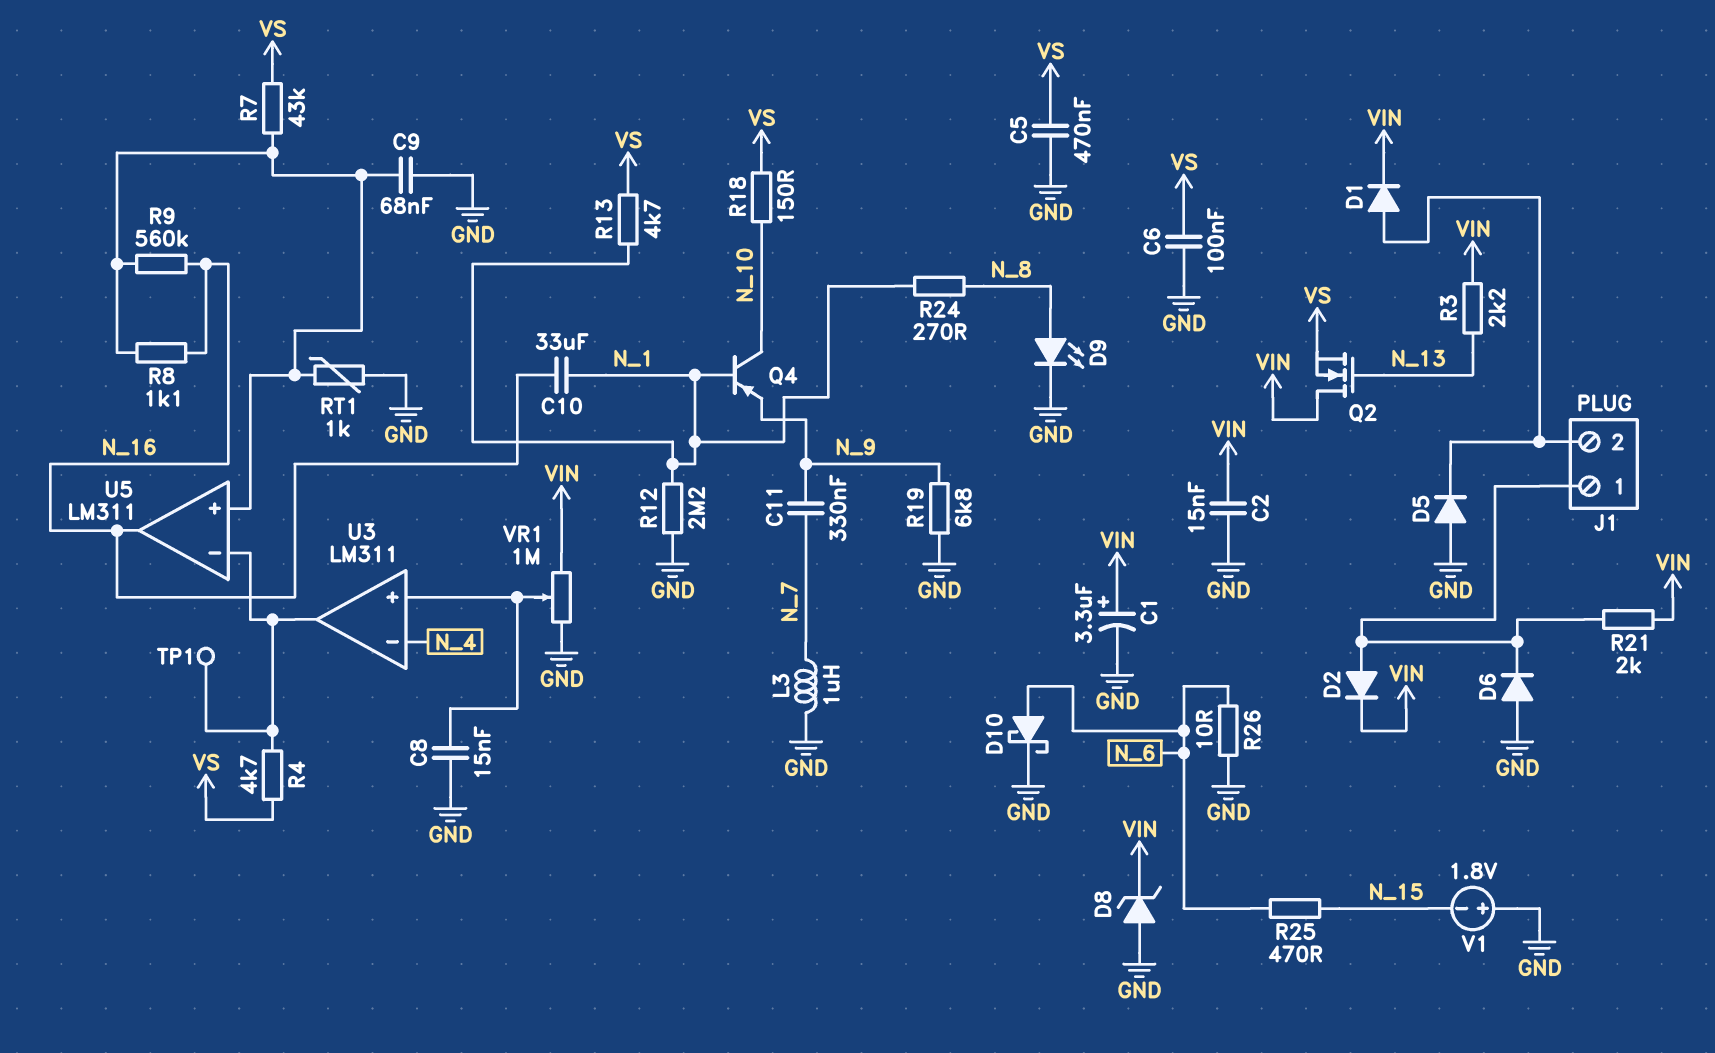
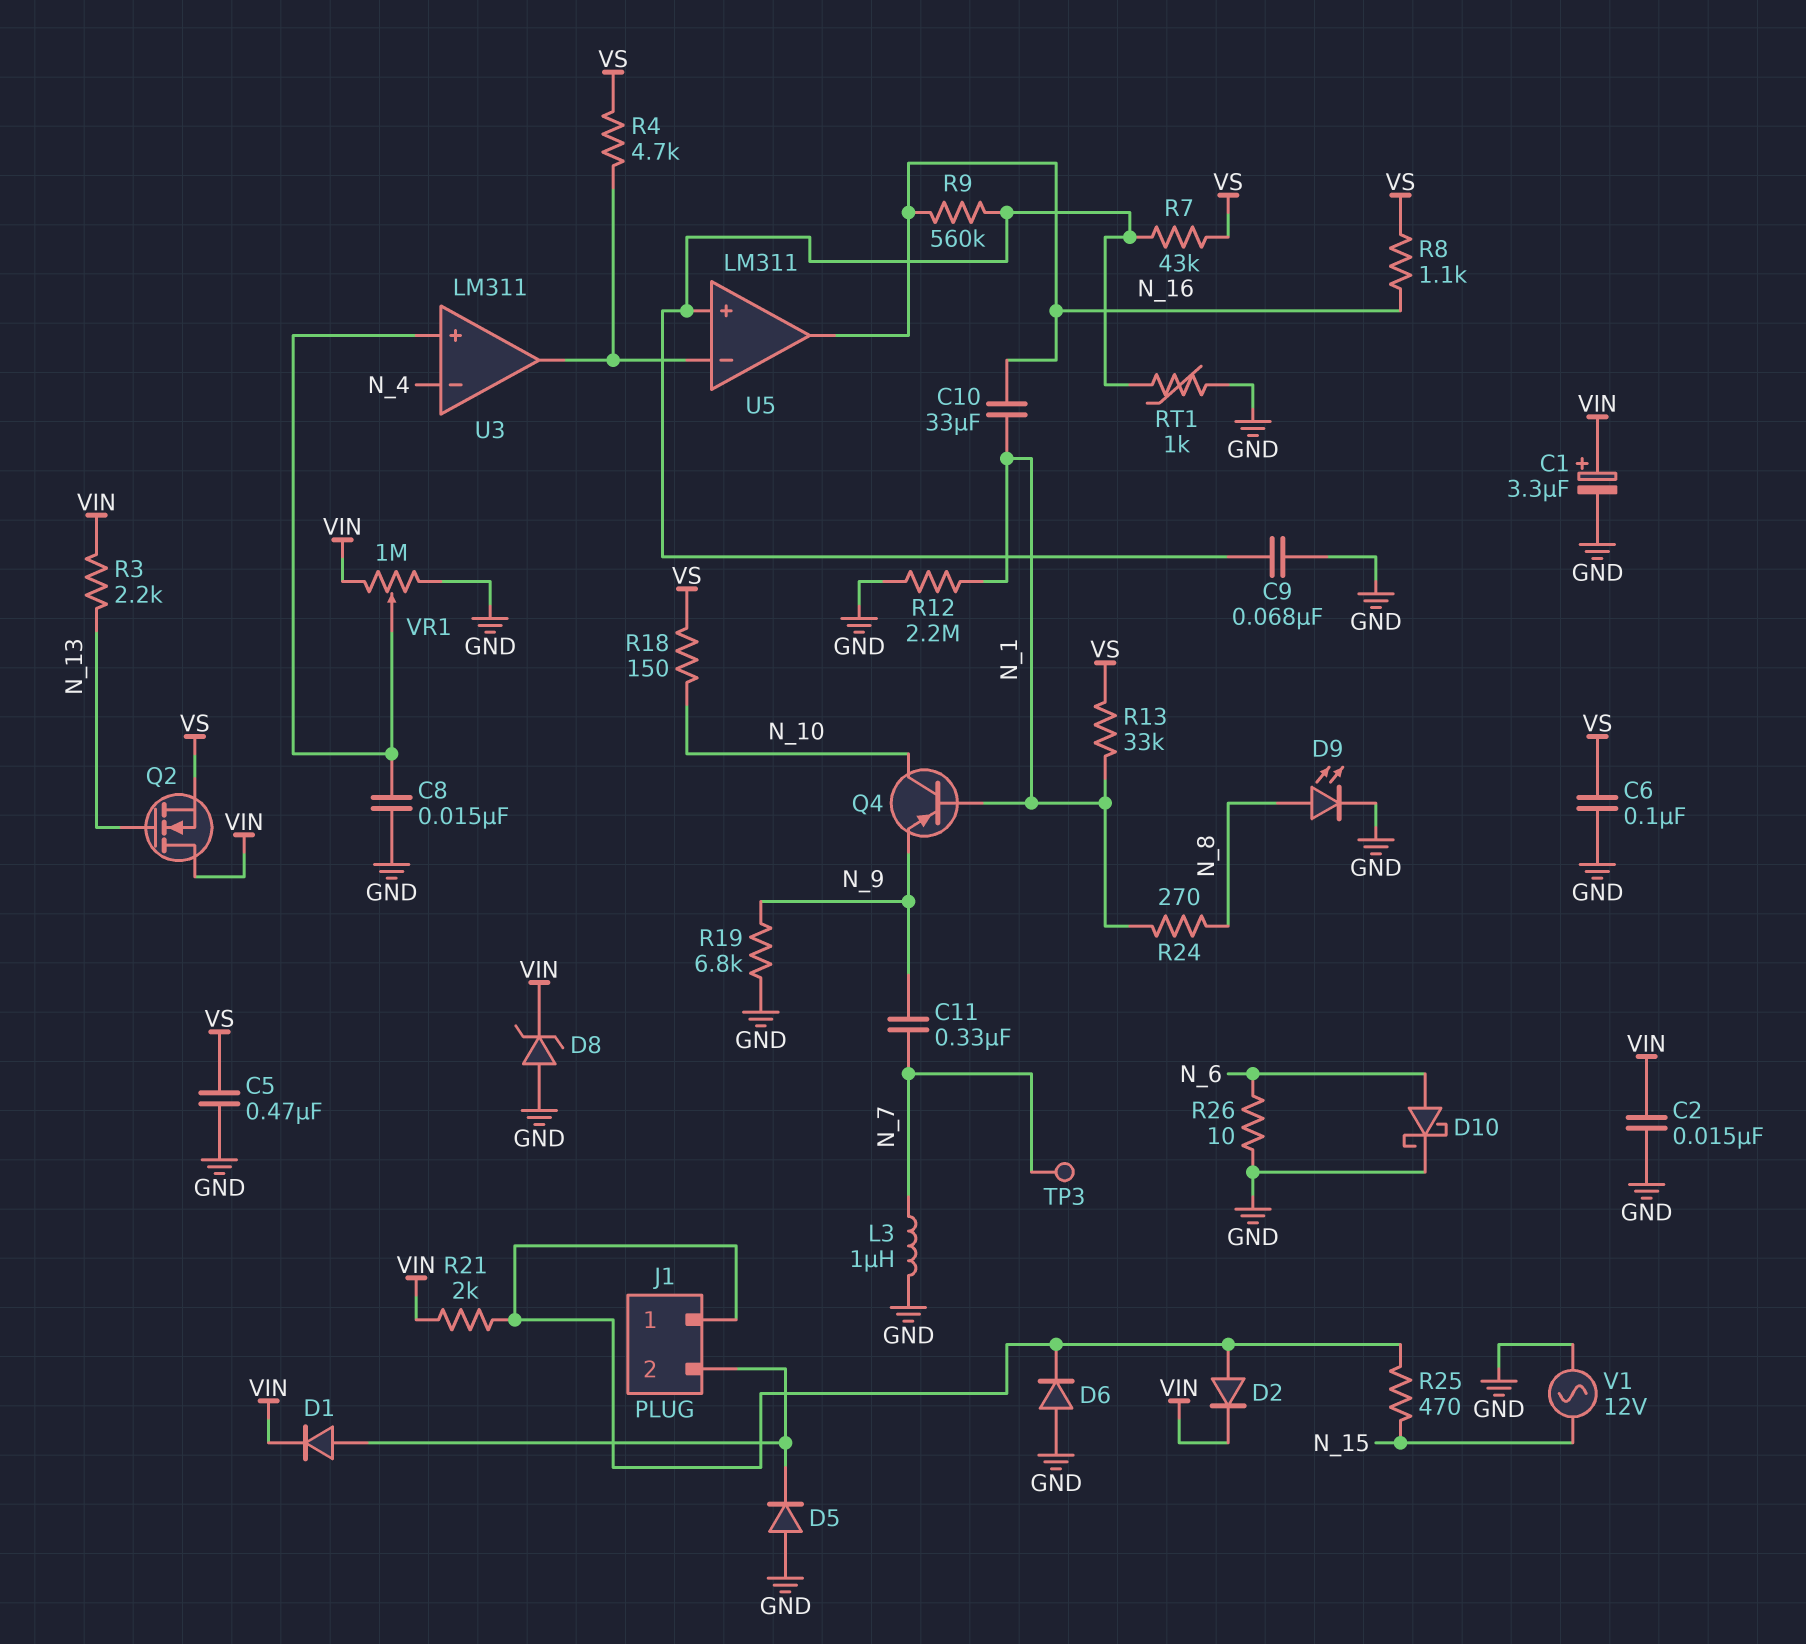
R8: 1.1k (N_16, U5/in+) -> 1.1k (N_16, VS)
R13: 4.7k (N_1, VS) -> 33k (N_1, VS)
R25: 470 (N_6, N_15) -> 470 (J1/1, N_15)
TP1: test point (U3/out) -> none
TP3: none -> test point (N_7)
V1: 1.8V (plus GND, minus N_15) -> AC 12V (GND, N_15)

